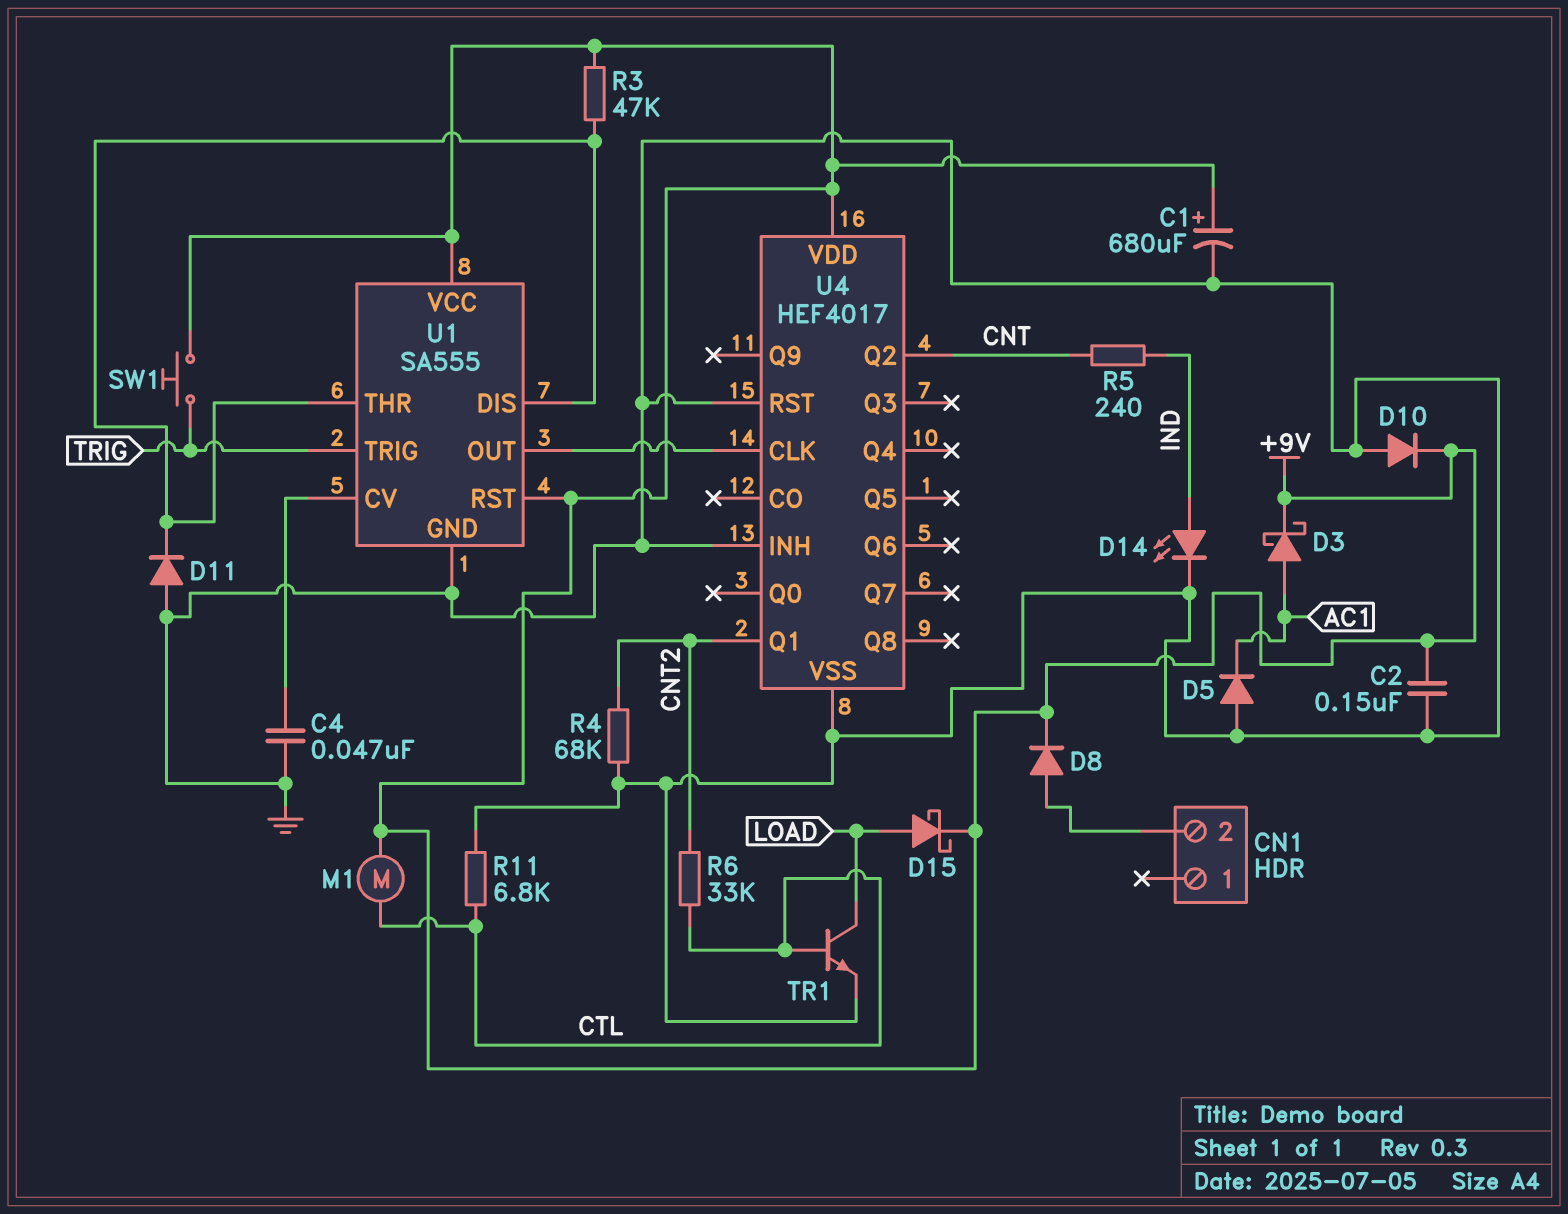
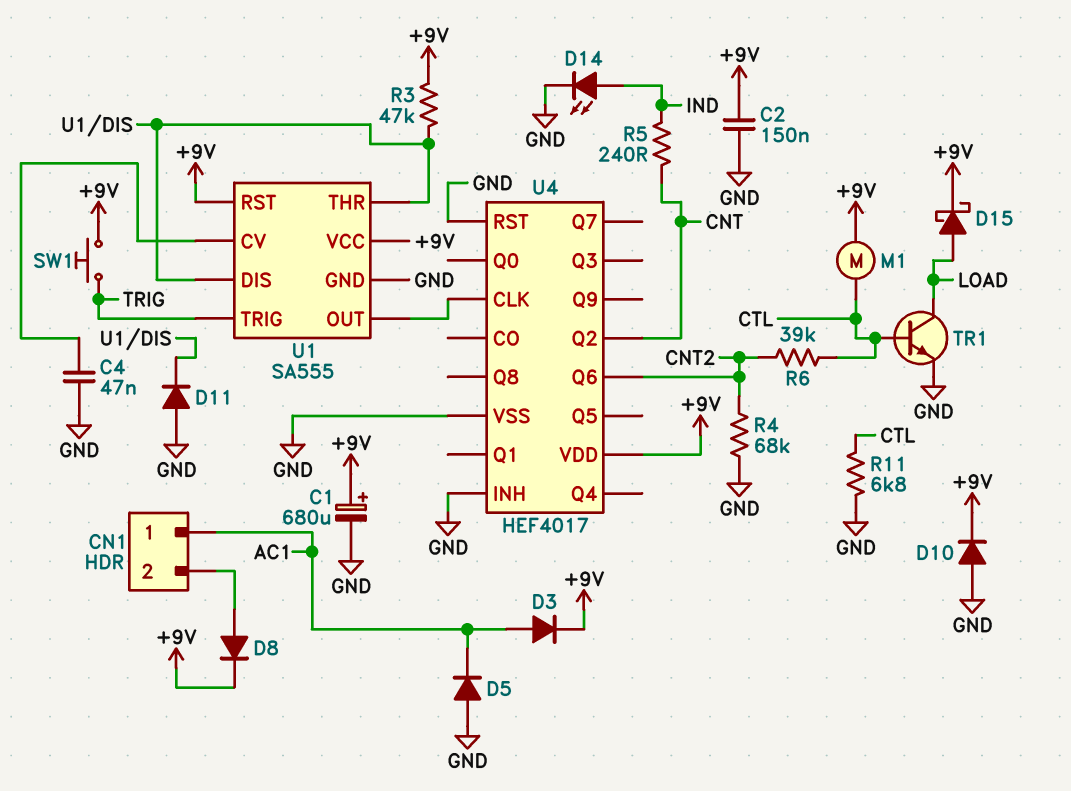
CN1 pin 1: none -> AC1
D3: schottky (A AC1, K +9V) -> diode (A AC1, K +9V)
R6: 33k (CNT2, CTL) -> 39k (CNT2, CTL)
U4 pin Q1: CNT2 -> none
U4 pin Q6: none -> CNT2

